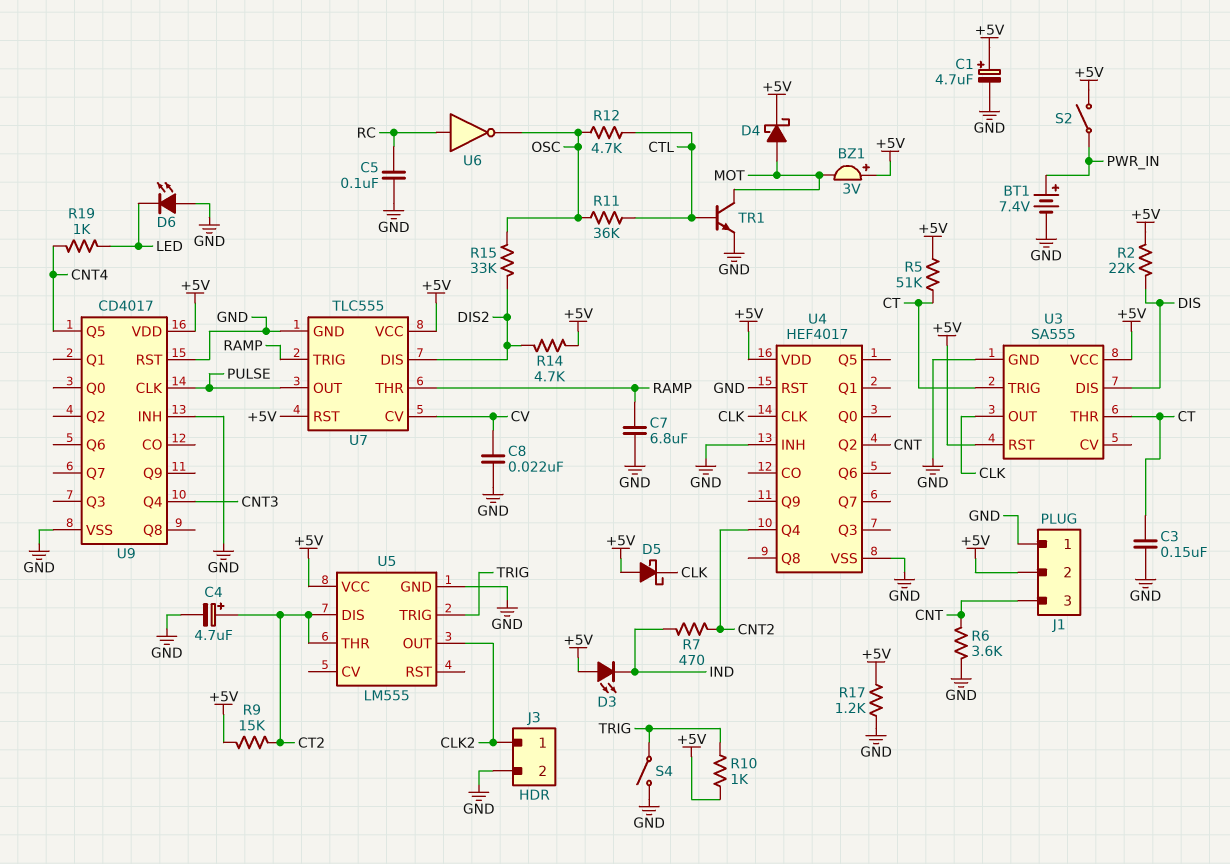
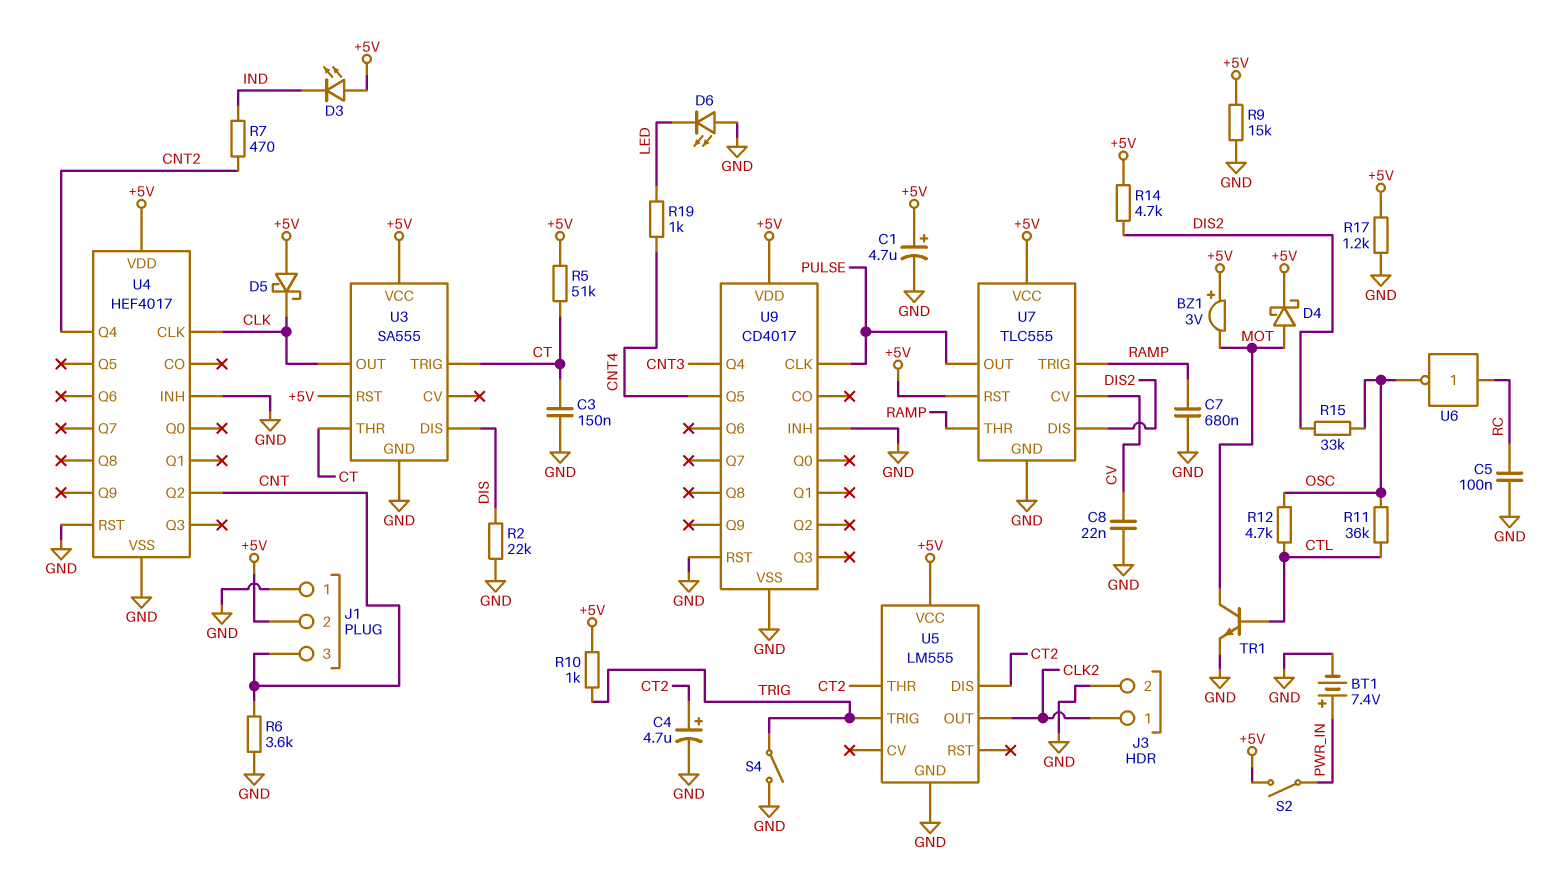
C7: 6.8uF (GND, RAMP) -> 680nF (GND, RAMP)
R2: 22k (+5V, DIS) -> 22k (DIS, GND)
R9: 15k (+5V, CT2) -> 15k (+5V, GND)

